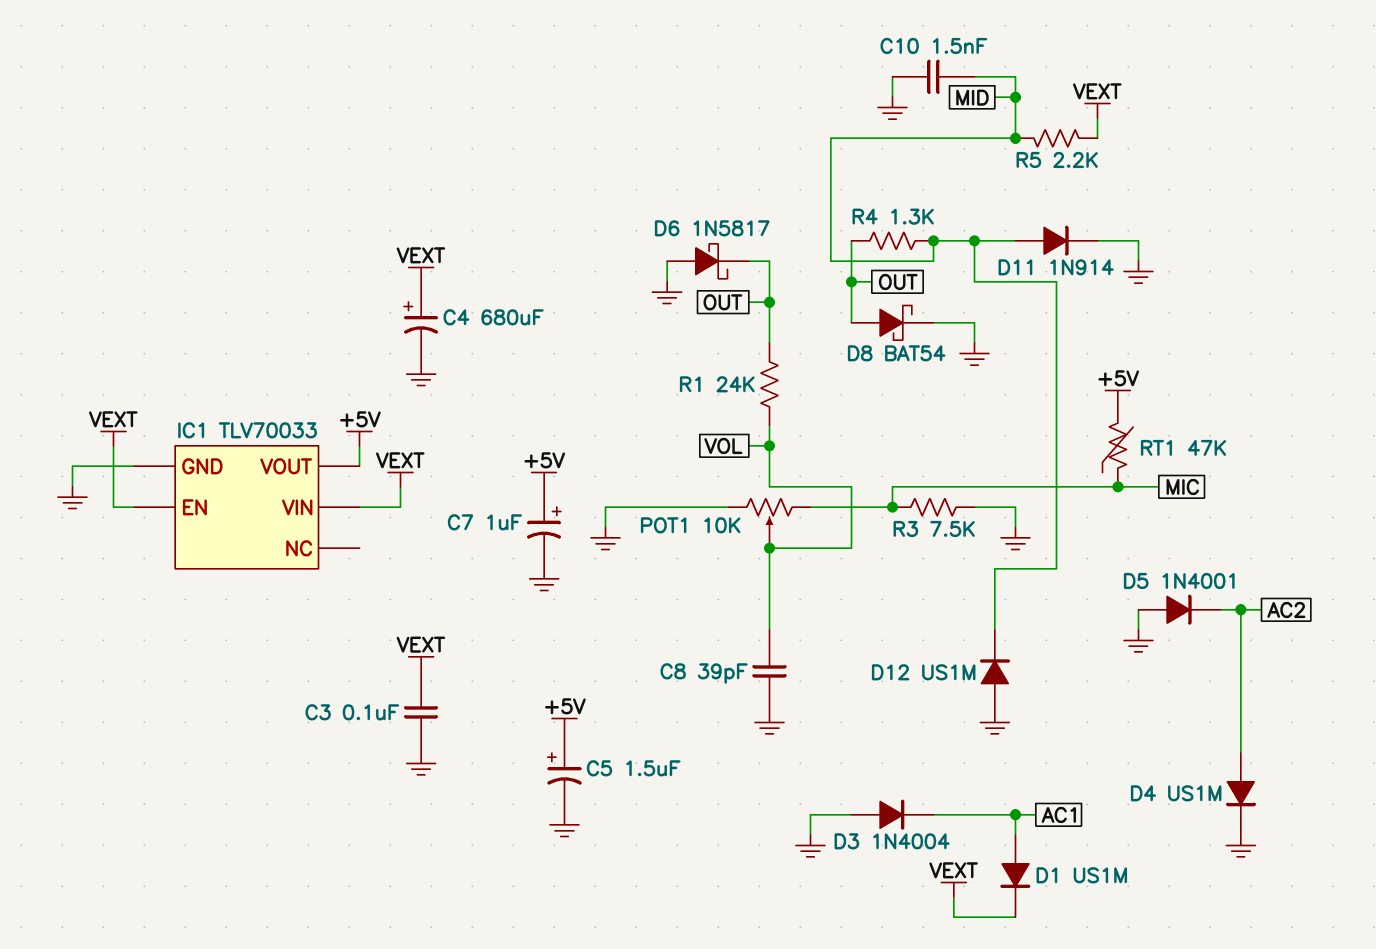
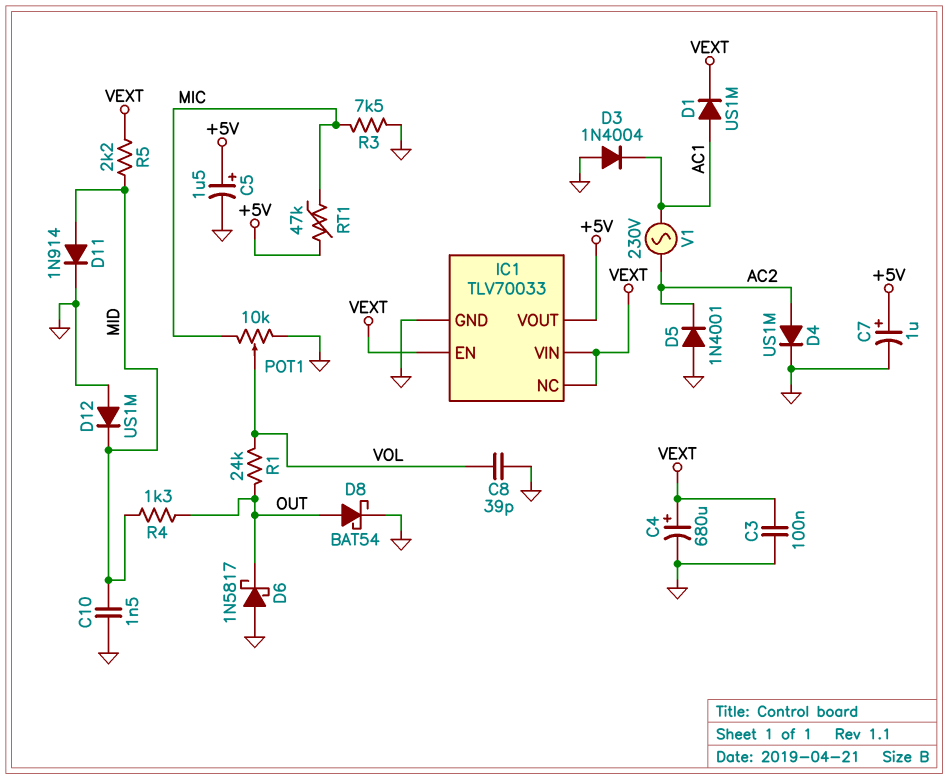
IC1 pin NC: none -> VEXT
V1: none -> AC 230V (AC1, AC2)

